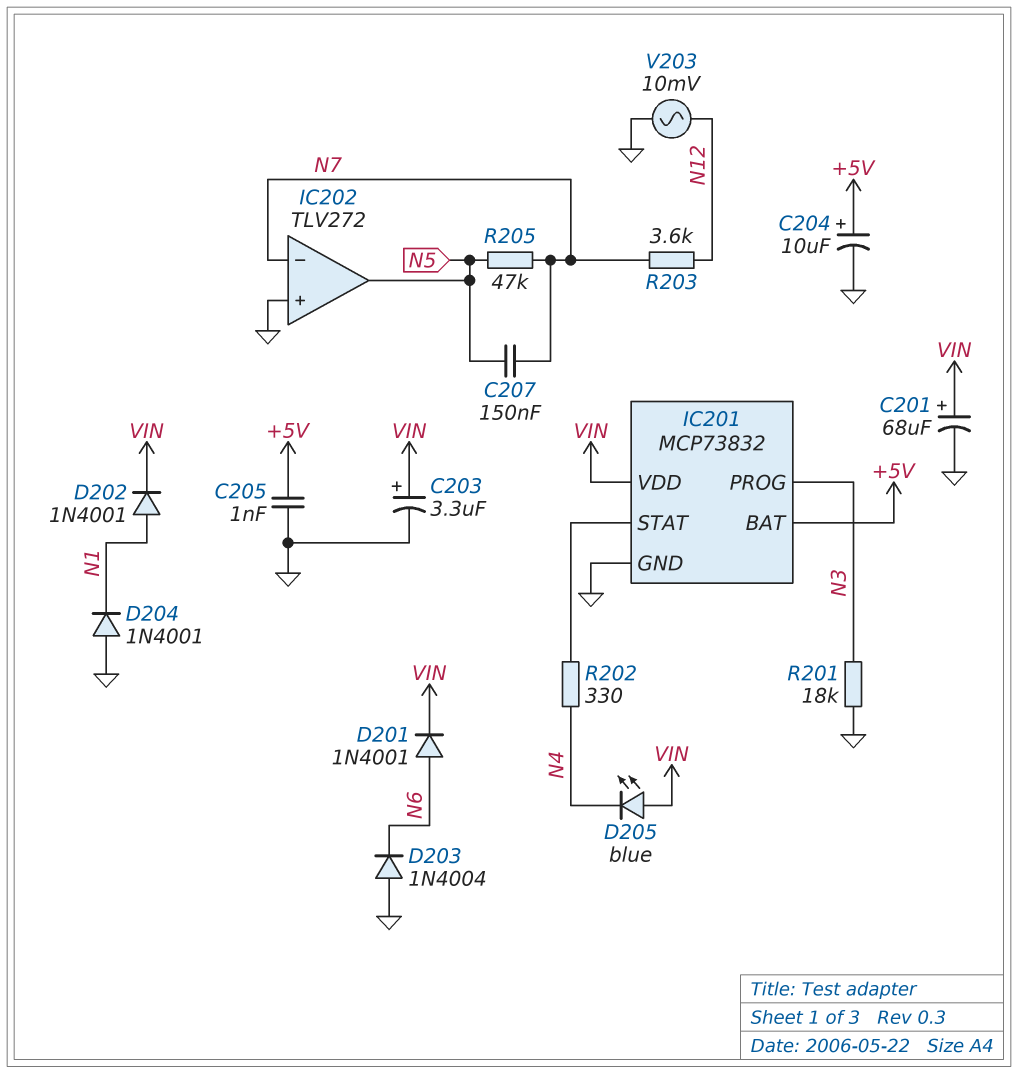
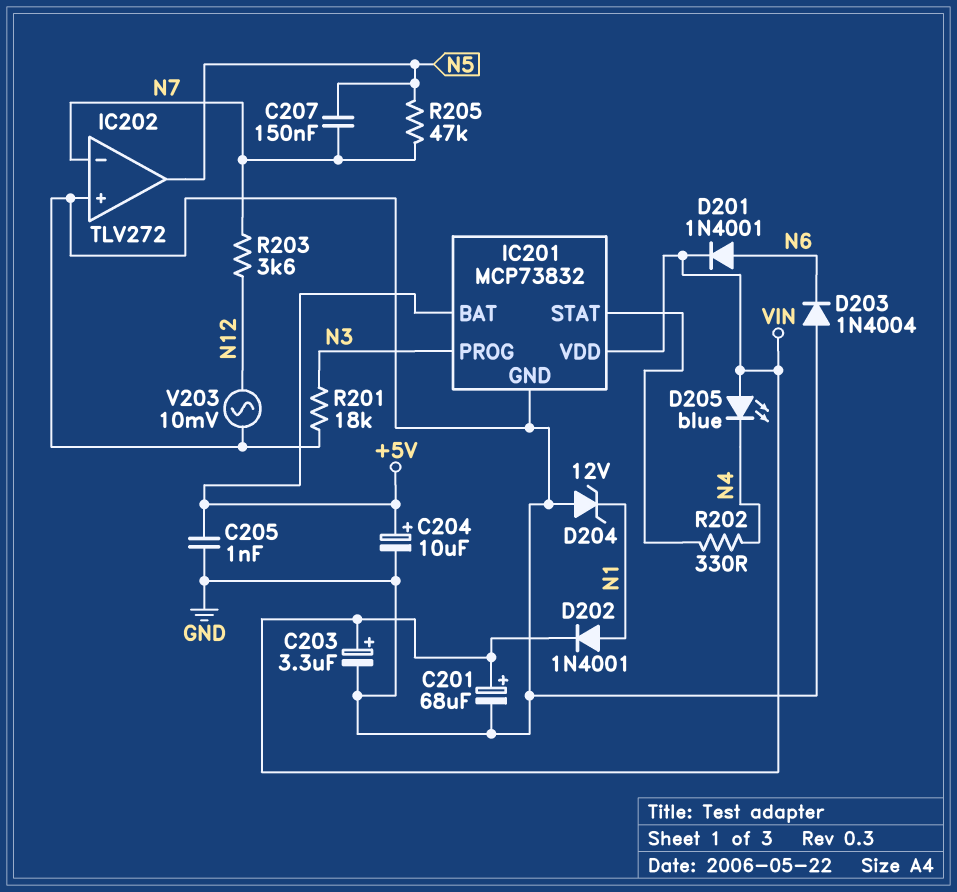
D204: diode 1N4001 (A GND, K N1) -> zener 12V (A GND, K N1)

